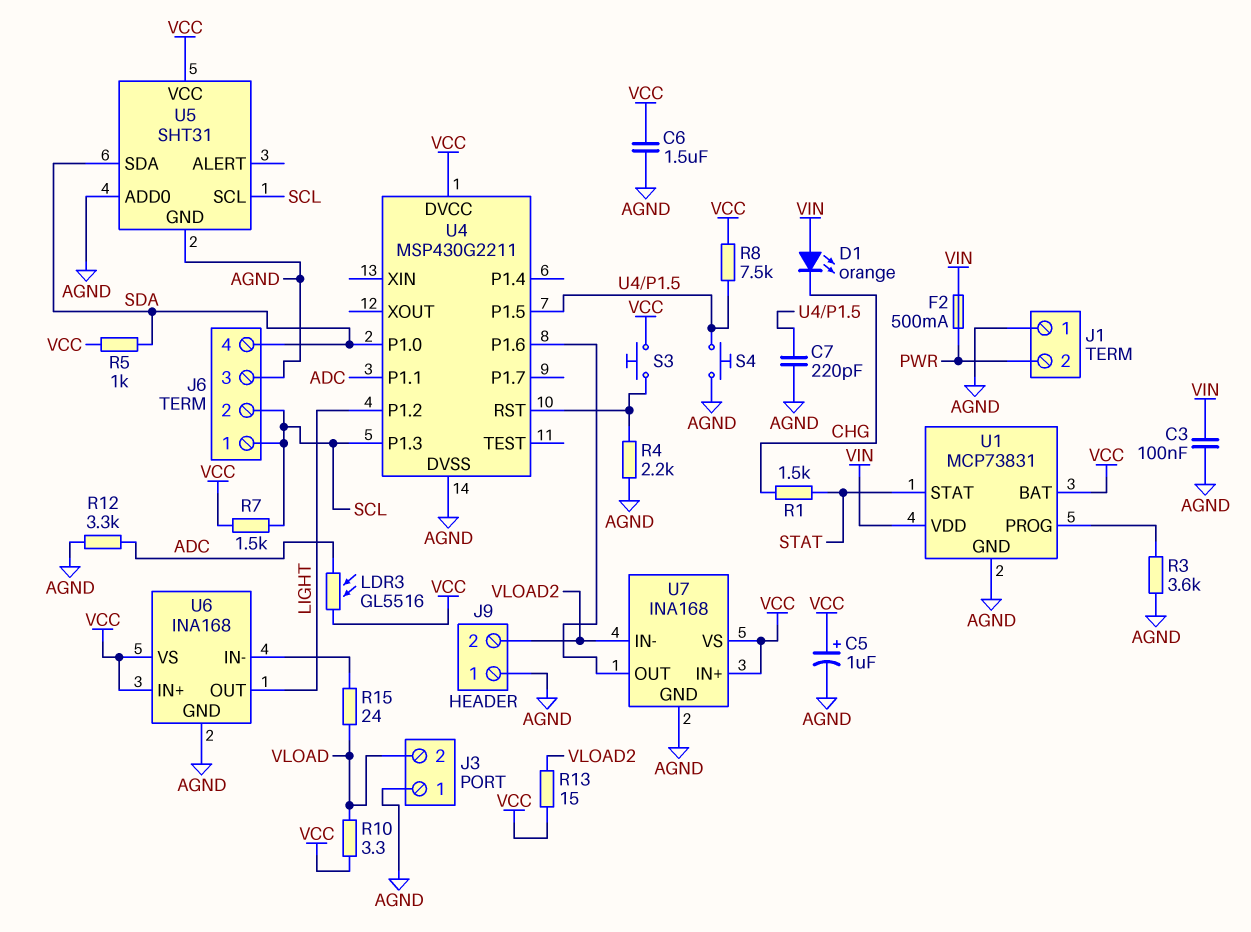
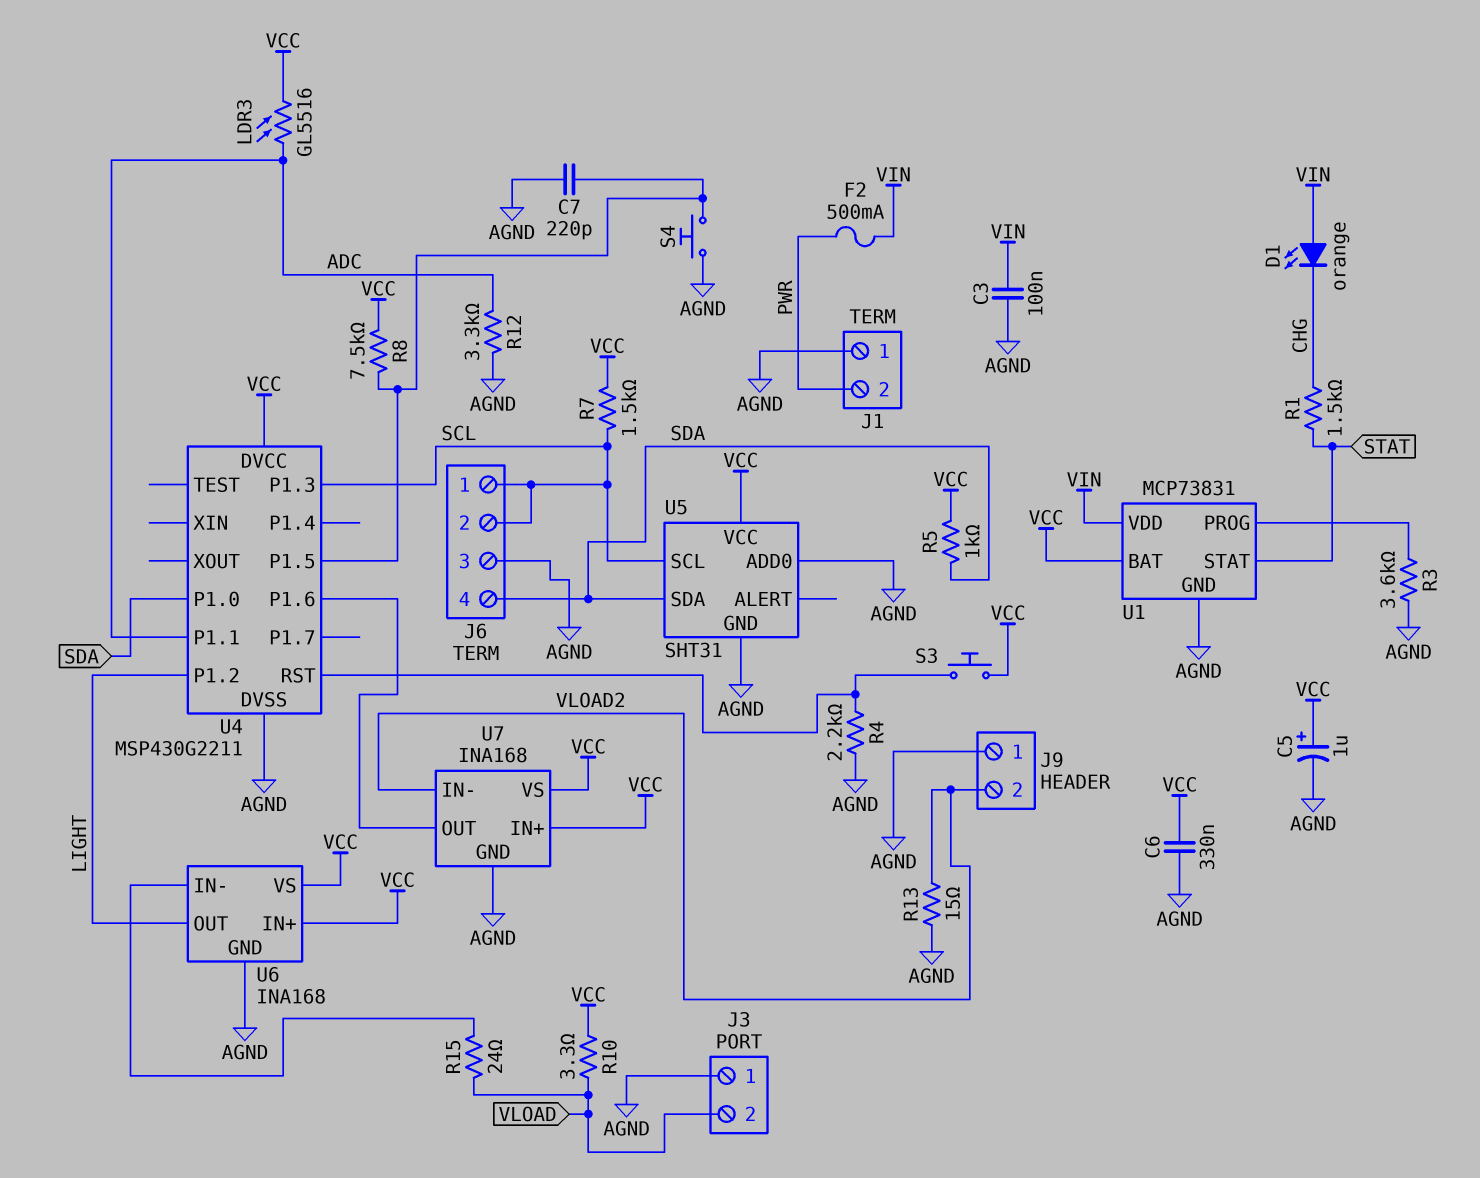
C6: 1.5uF (AGND, VCC) -> 330nF (AGND, VCC)
R13: 15 (VCC, VLOAD2) -> 15 (AGND, VLOAD2)

